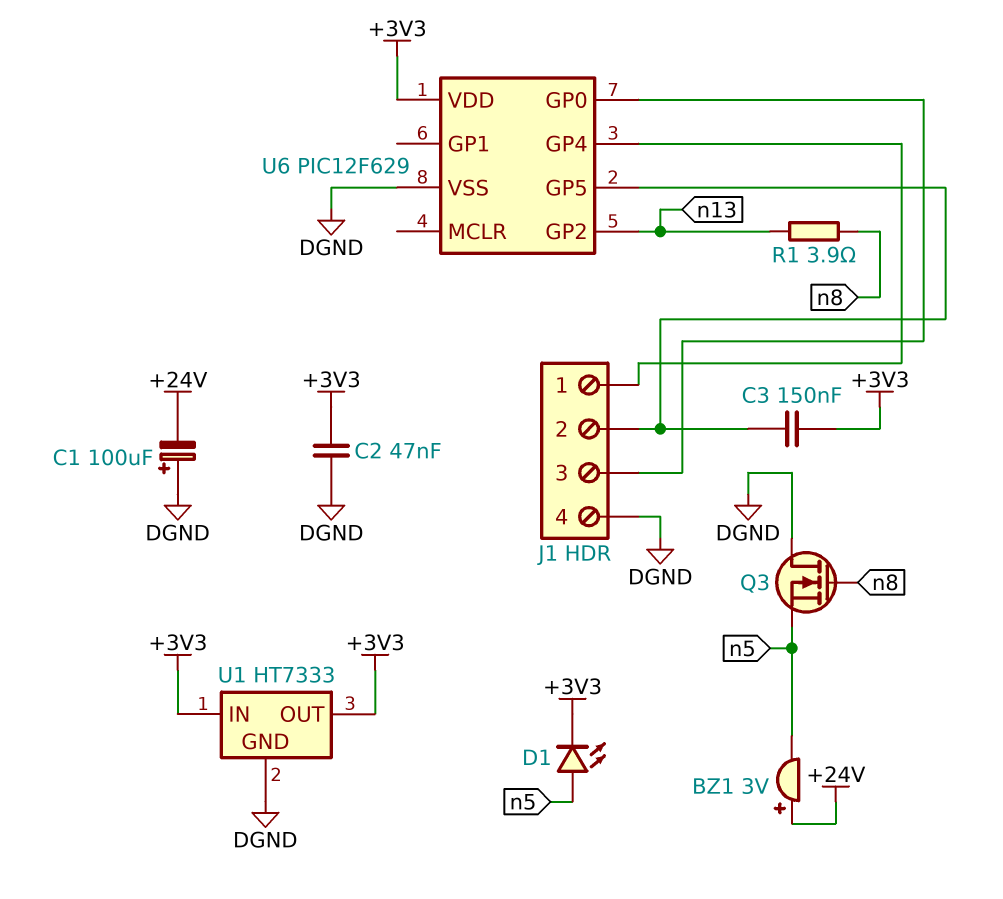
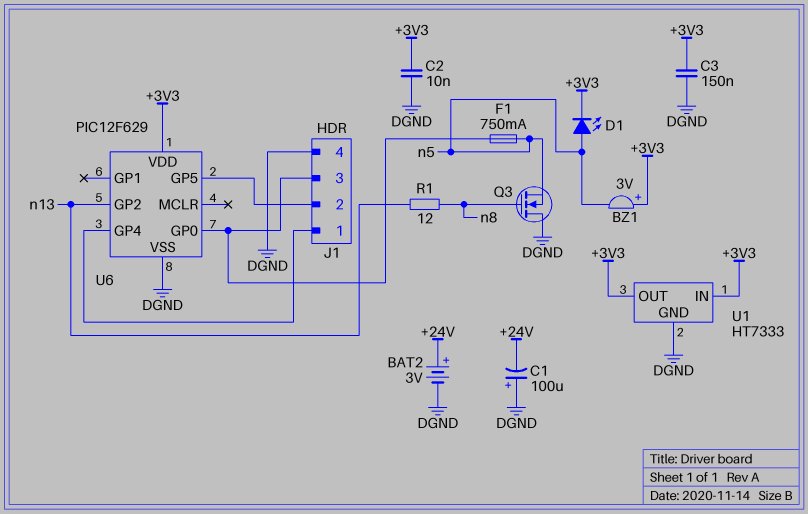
BAT2: none -> 3V (plus +24V, minus DGND)
BZ1: buzzer 3V (plus +24V, minus n5) -> buzzer 3V (plus +3V3, minus n5)
C2: 47nF (+3V3, DGND) -> 10nF (+3V3, DGND)
C3: 150nF (+3V3, J1/2) -> 150nF (+3V3, DGND)
F1: none -> 750mA (J1/3, n5)
R1: 3.9 (n8, n13) -> 12 (n8, n13)

